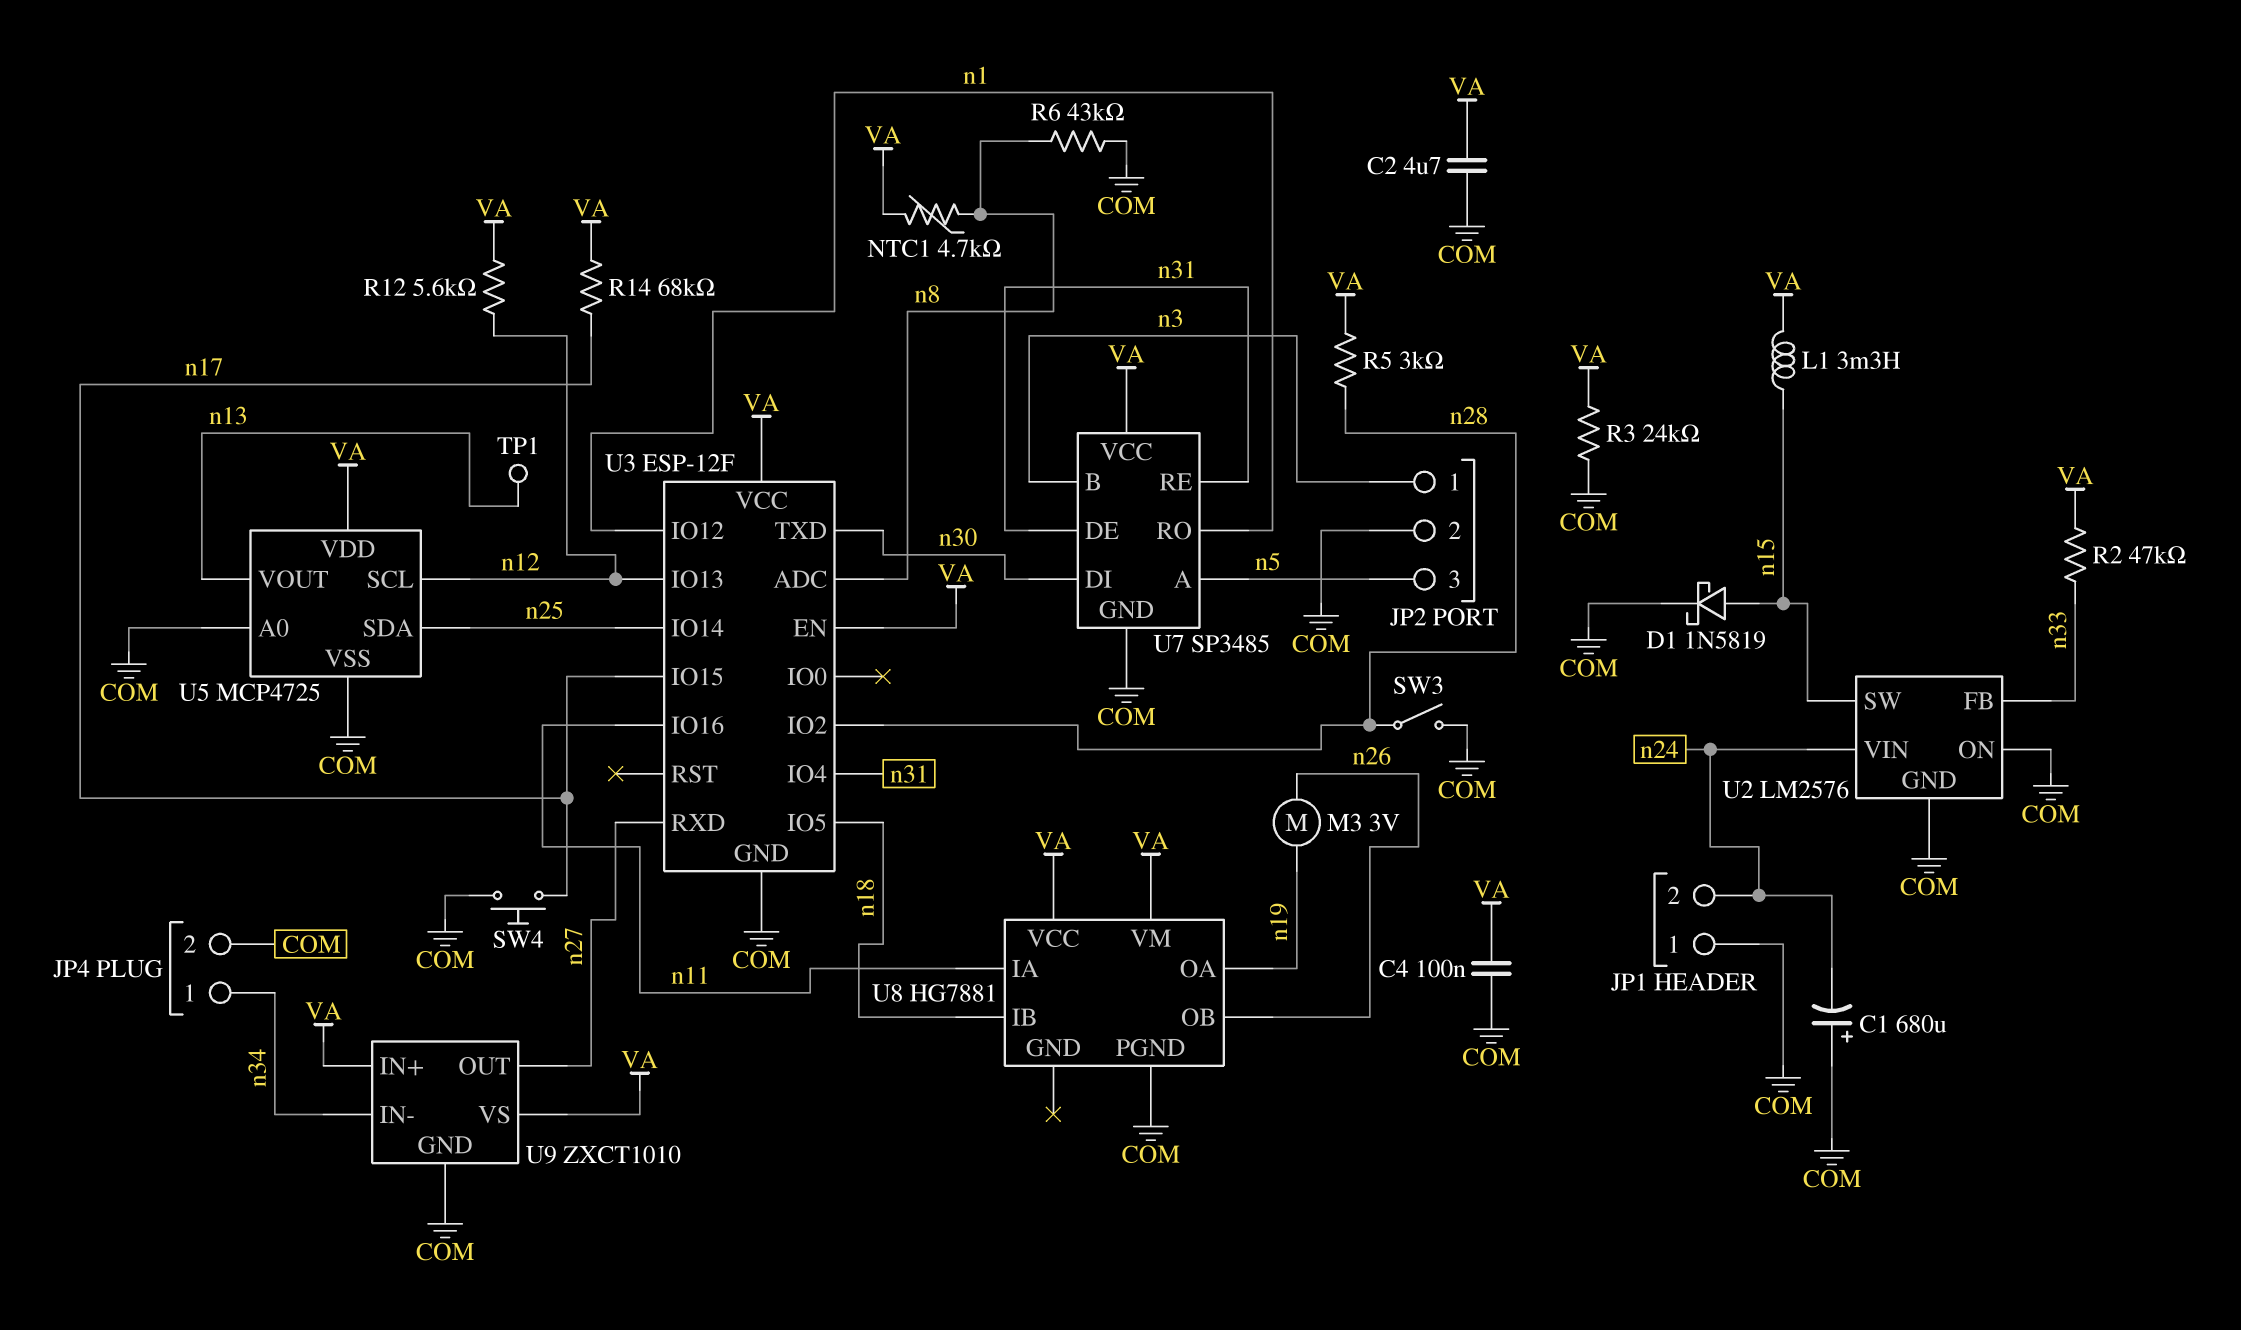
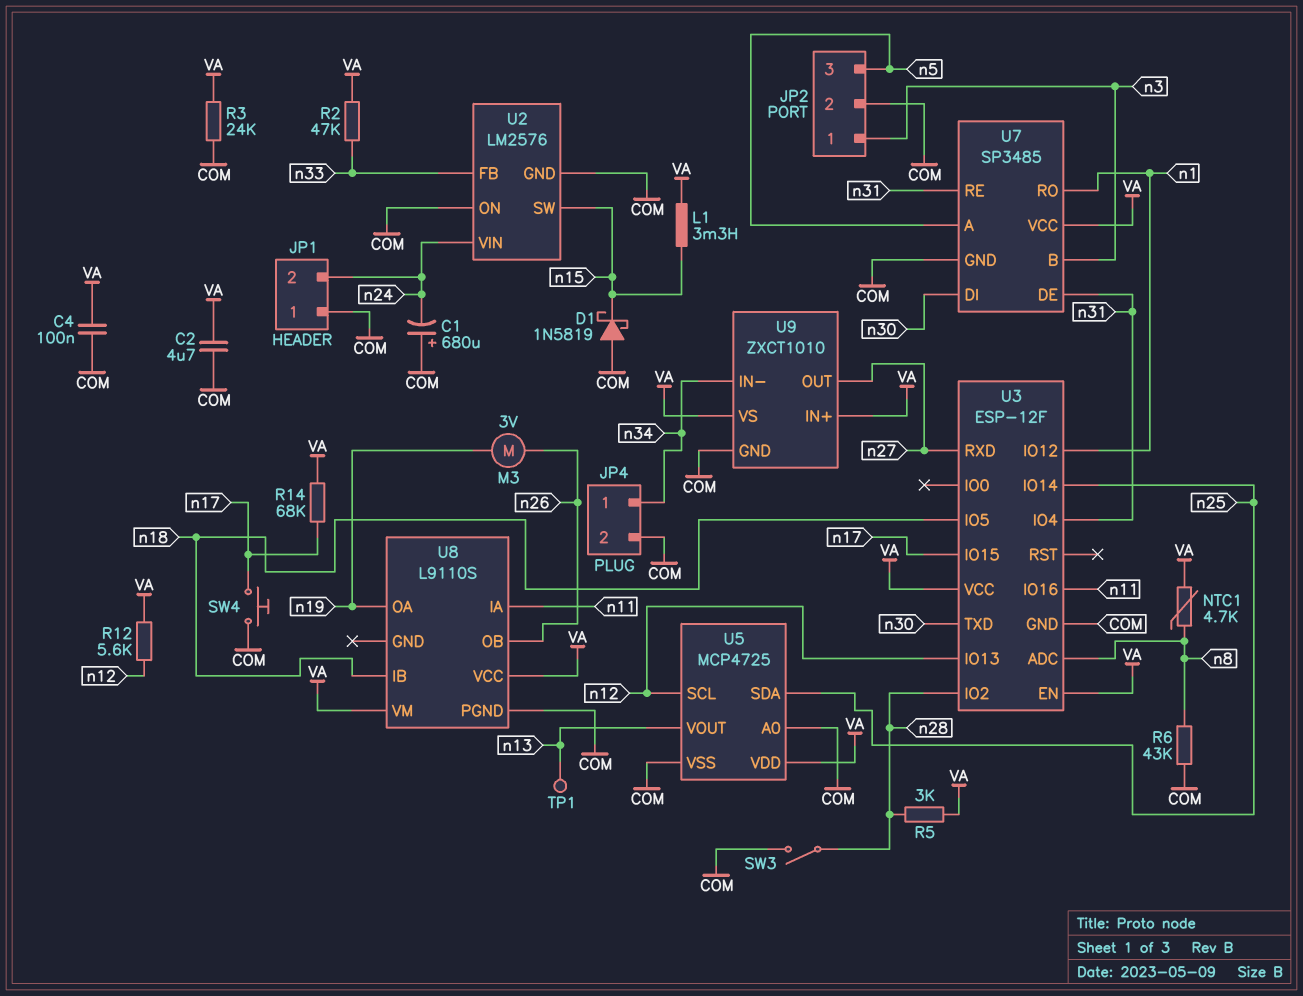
D1: schottky 1N5819 (A n15, K COM) -> schottky 1N5819 (A COM, K n15)
U8: HG7881 -> L9110S

